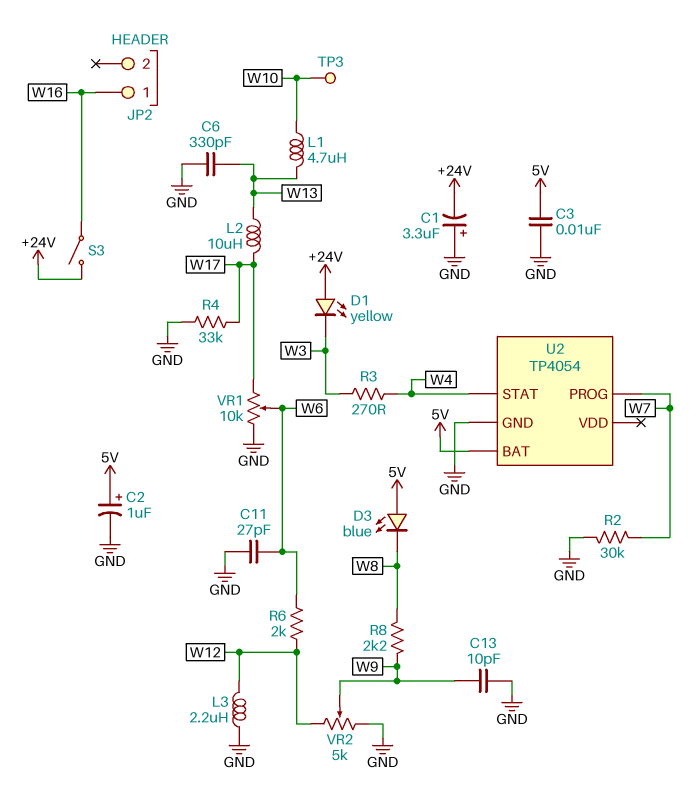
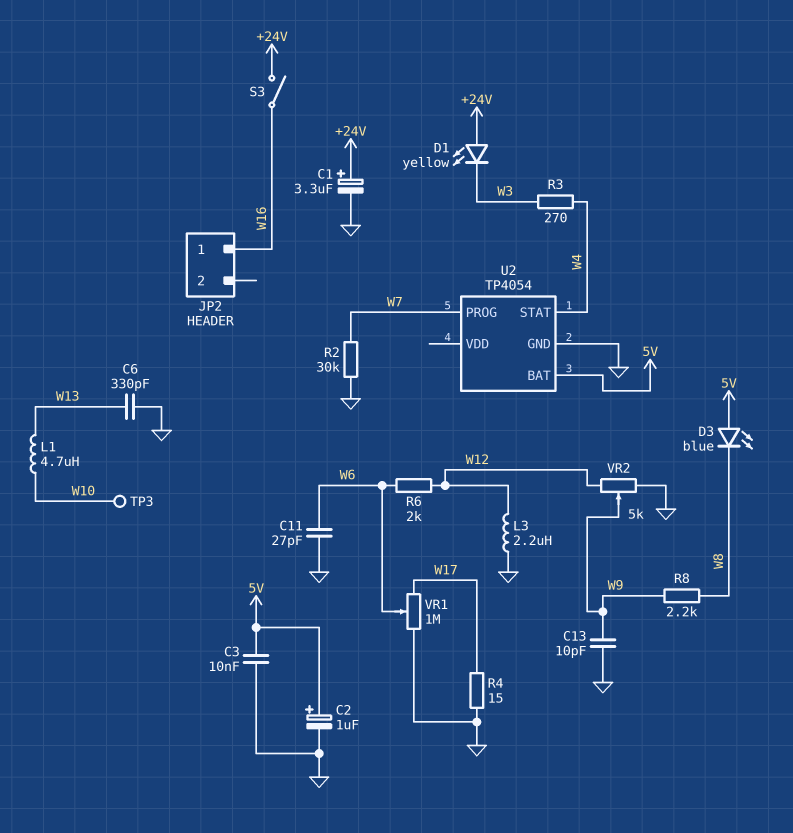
C1: 3.3uF (plus GND, minus +24V) -> 3.3uF (plus +24V, minus GND)
L2: 10uH (W13, W17) -> none
R4: 33k (GND, W17) -> 15 (GND, W17)
VR1: 10k (GND, W17, wiper W6) -> 1M (GND, W17, wiper W6)

